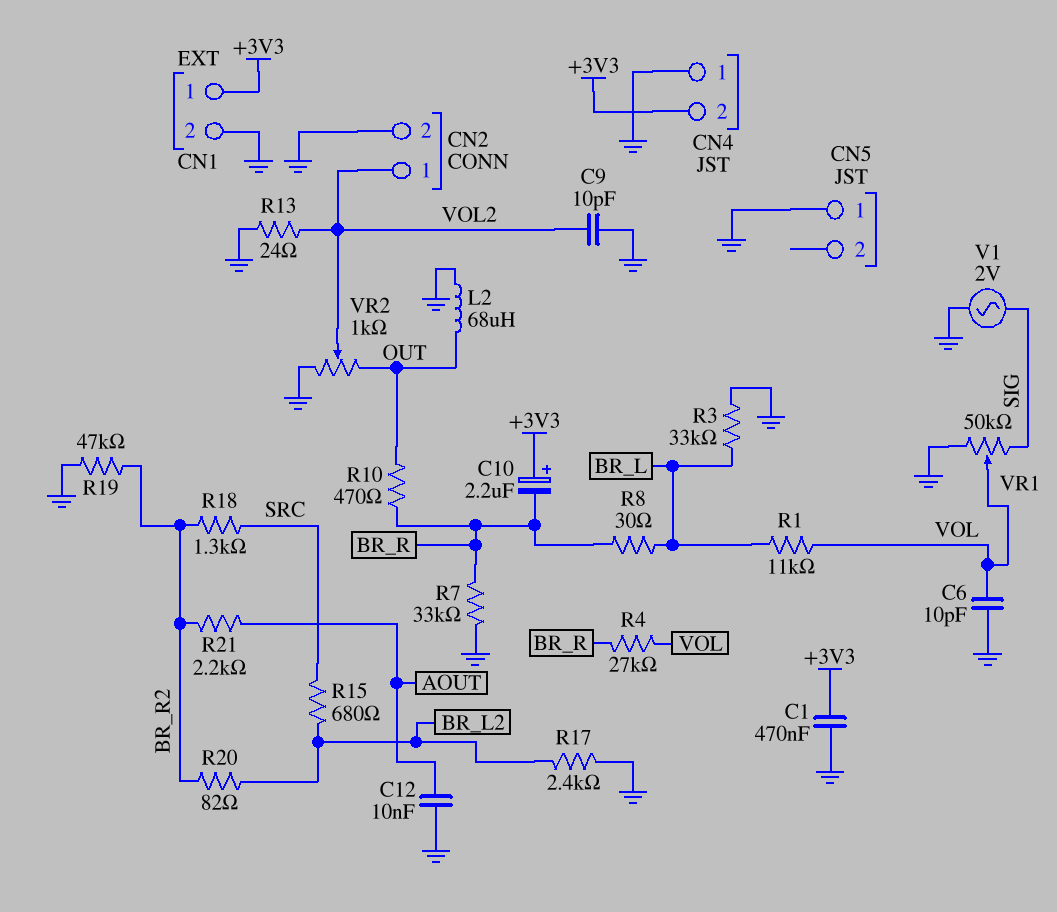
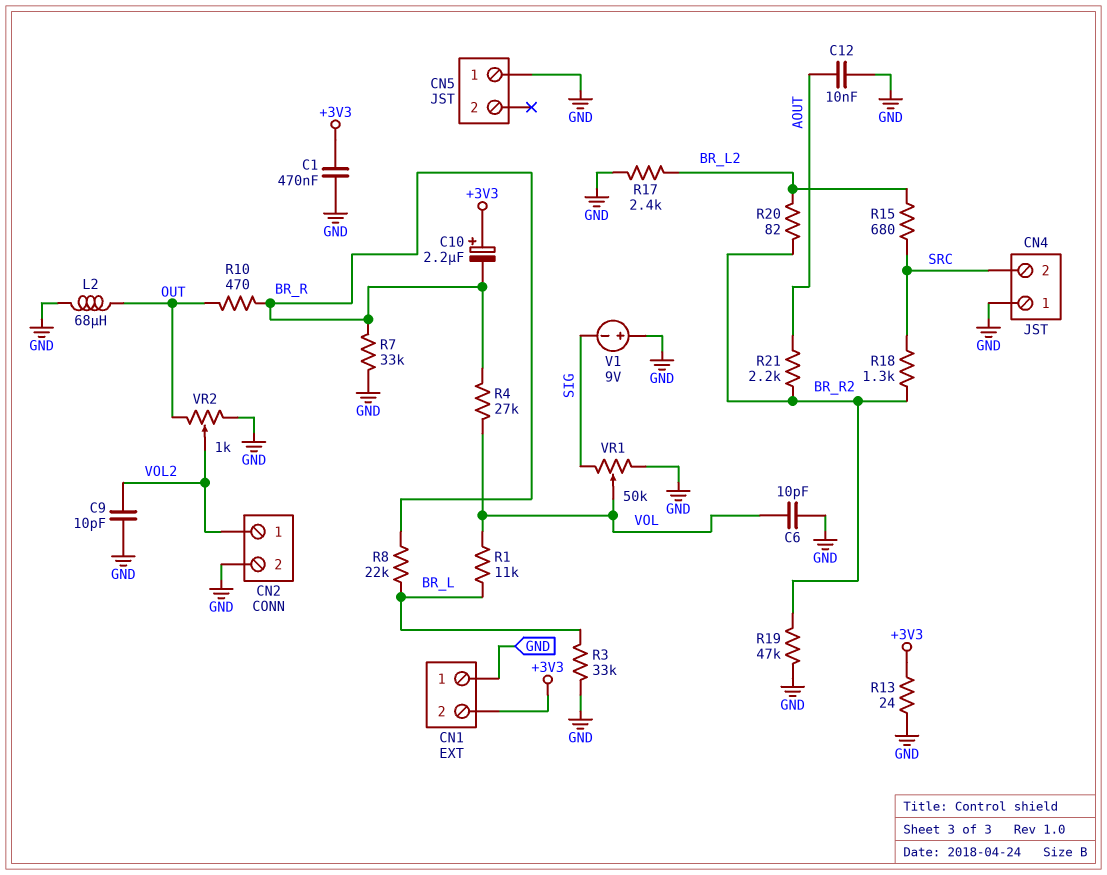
CN1 pin 1: +3V3 -> GND
CN1 pin 2: GND -> +3V3
CN4 pin 2: +3V3 -> SRC
R8: 30 (BR_L, BR_R) -> 22k (BR_L, BR_R)
R13: 24 (GND, VOL2) -> 24 (+3V3, GND)
V1: AC 2V (GND, SIG) -> 9V (plus GND, minus SIG)

